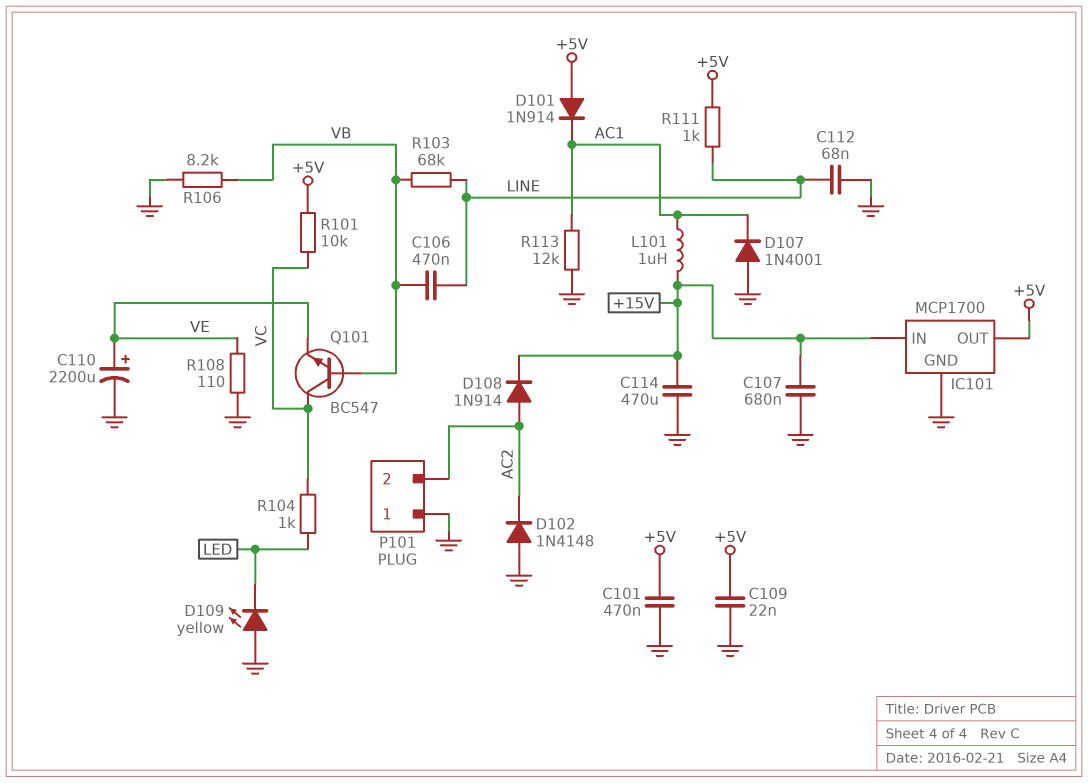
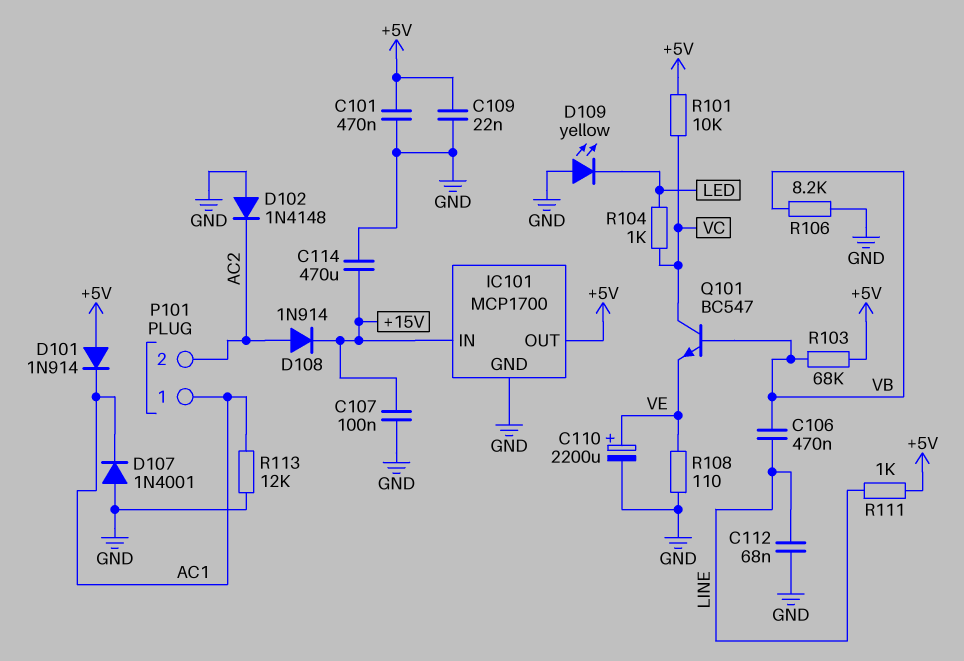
C107: 680nF (+15V, GND) -> 100nF (+15V, GND)
L101: 1uH (+15V, AC1) -> none
P101 pin 1: GND -> AC1
R103: 68k (LINE, VB) -> 68k (+5V, VB)

